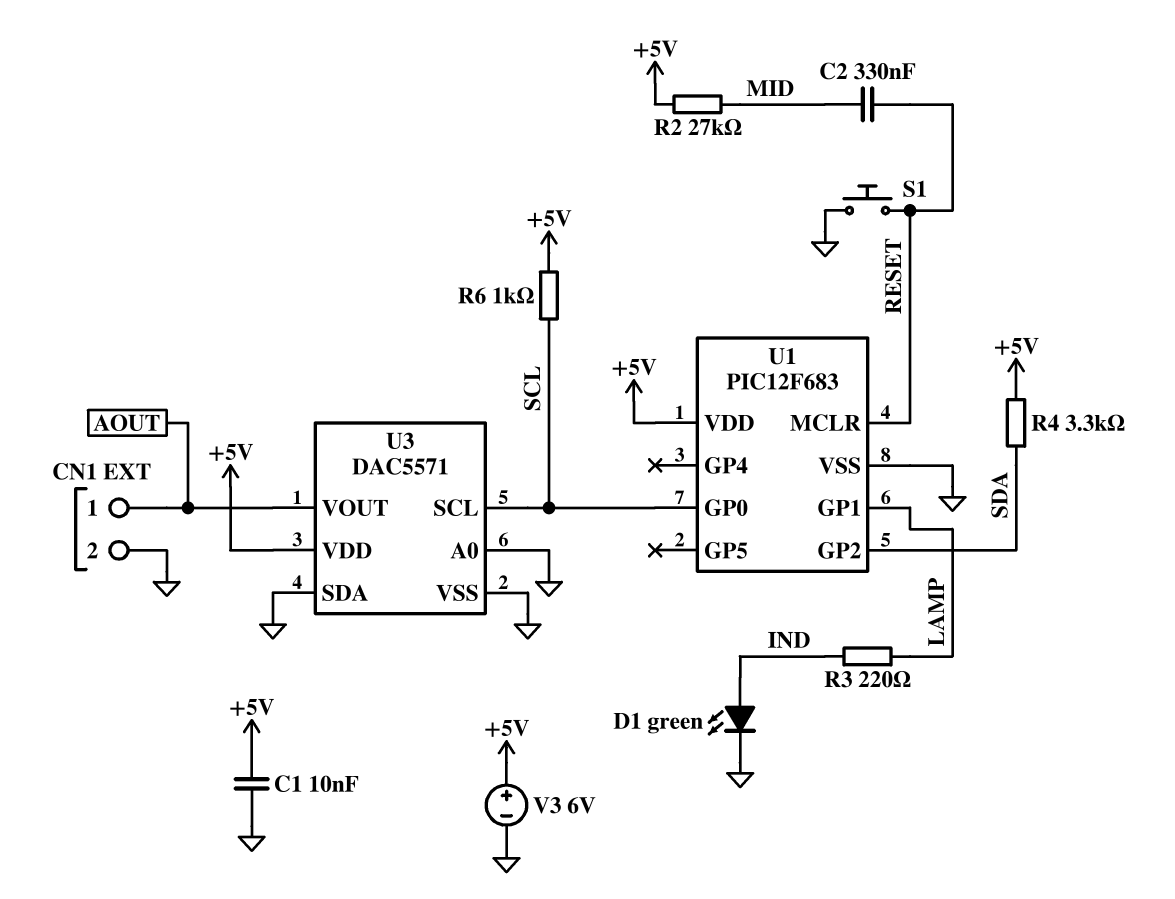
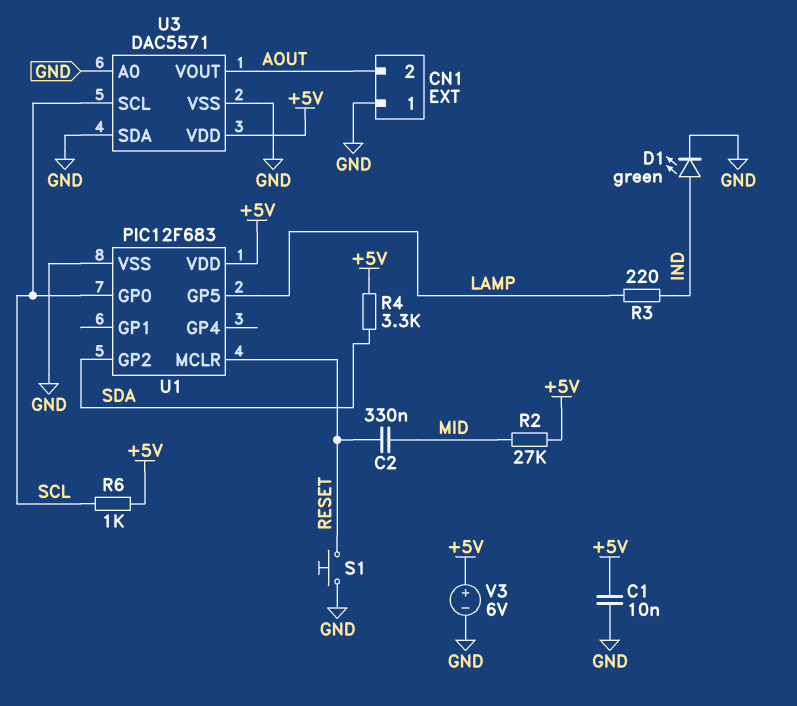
CN1 pin 1: AOUT -> GND
CN1 pin 2: GND -> AOUT
U1 pin GP1: LAMP -> none
U1 pin GP5: none -> LAMP

